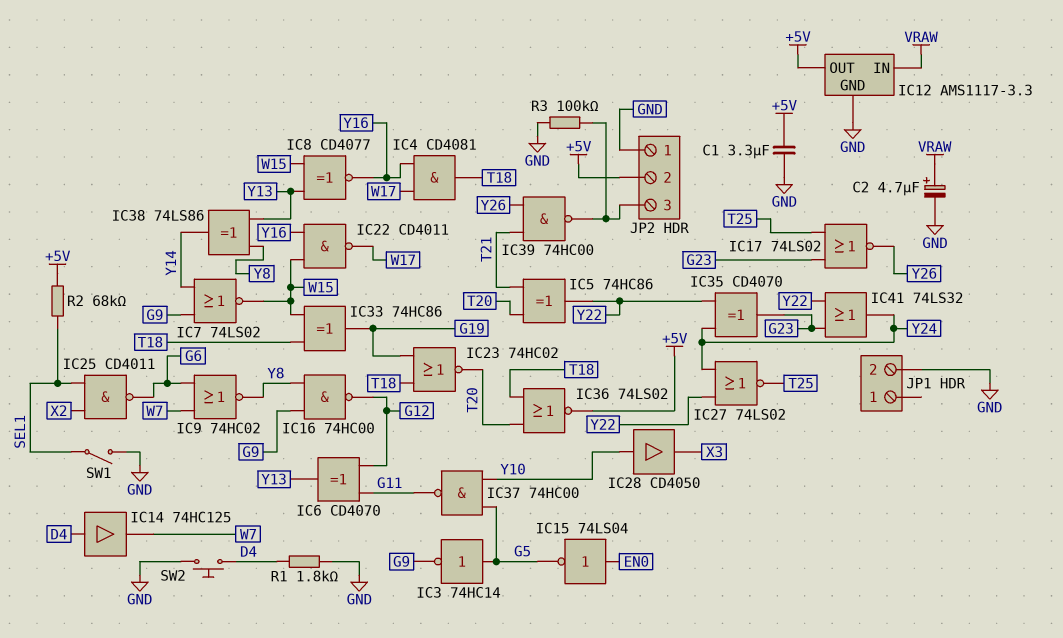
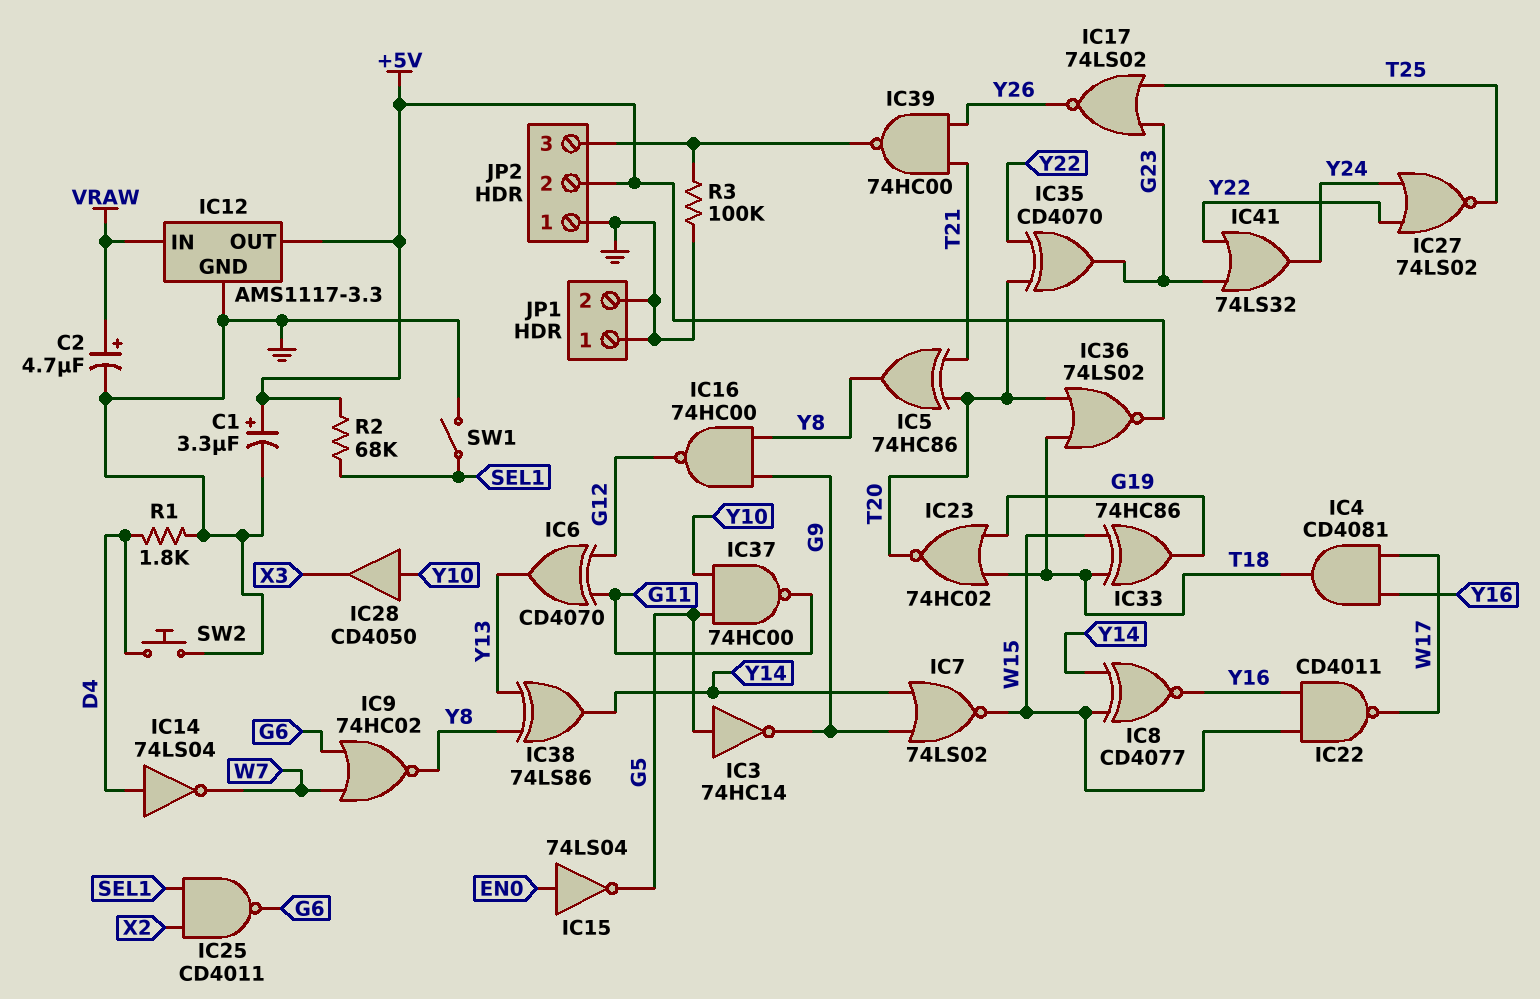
C1: 3.3uF (+5V, GND) -> 3.3uF (plus +5V, minus GND)
IC5: XOR 74HC86 (in T20, in T21, out Y22) -> XOR 74HC86 (in T20, in T21, out Y8)
IC8: XNOR CD4077 (in W15, in Y13, out Y16) -> XNOR CD4077 (in W15, in Y14, out Y16)
IC14: buffer 74HC125 (in D4, out W7) -> NOT 74LS04 (in D4, out W7)
IC35: XOR CD4070 (in Y22, in Y24, out G23) -> XOR CD4070 (in T20, in Y22, out G23)
JP1 pin 1: none -> GND

